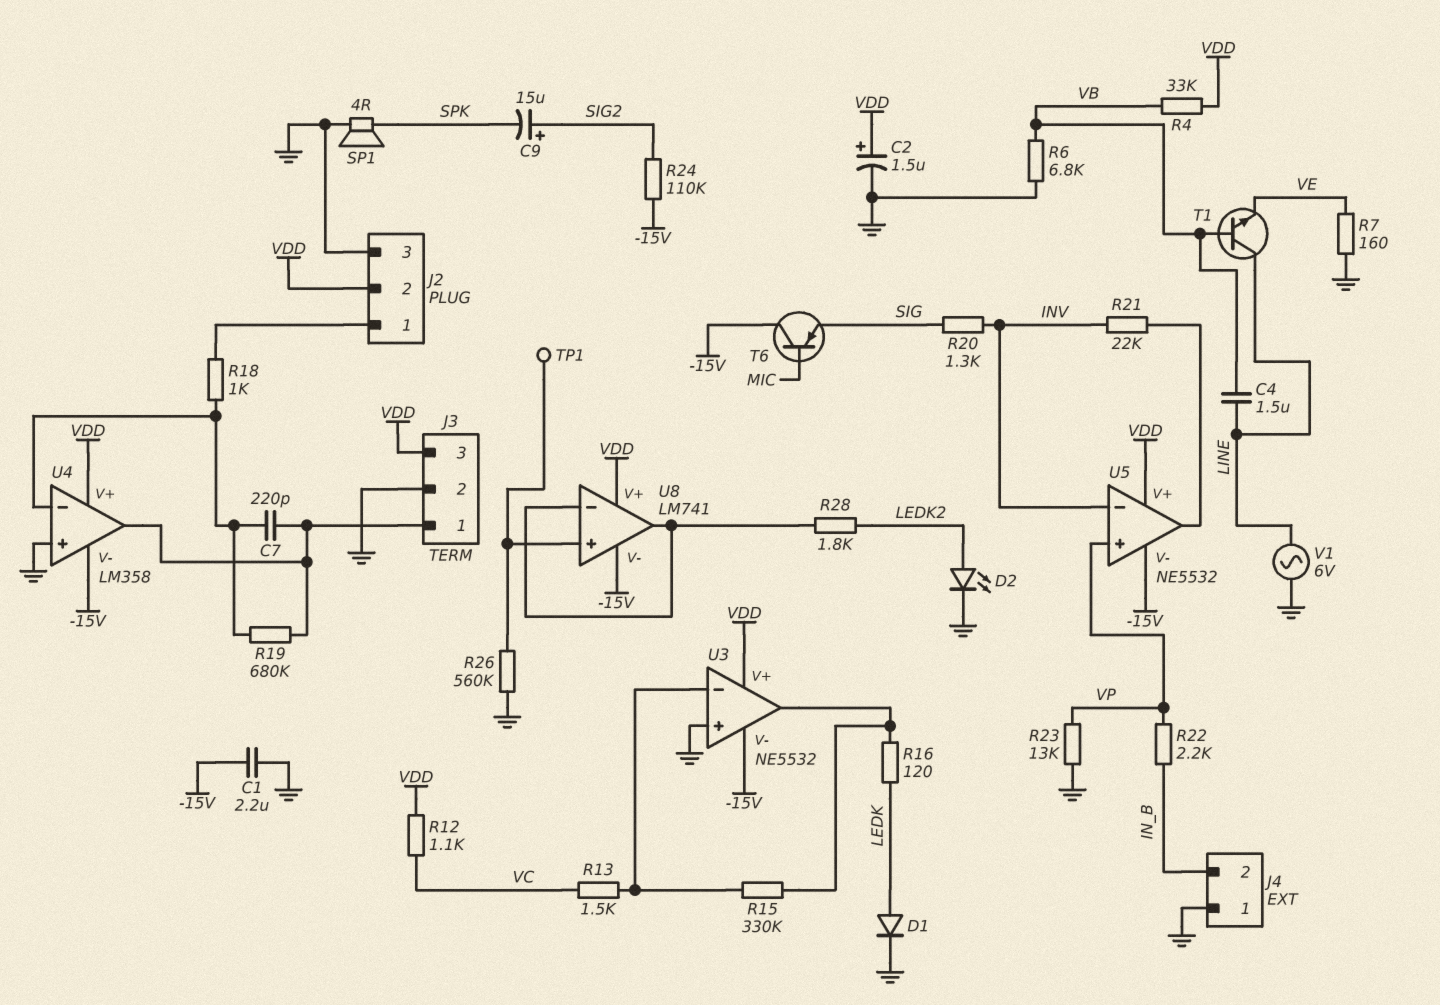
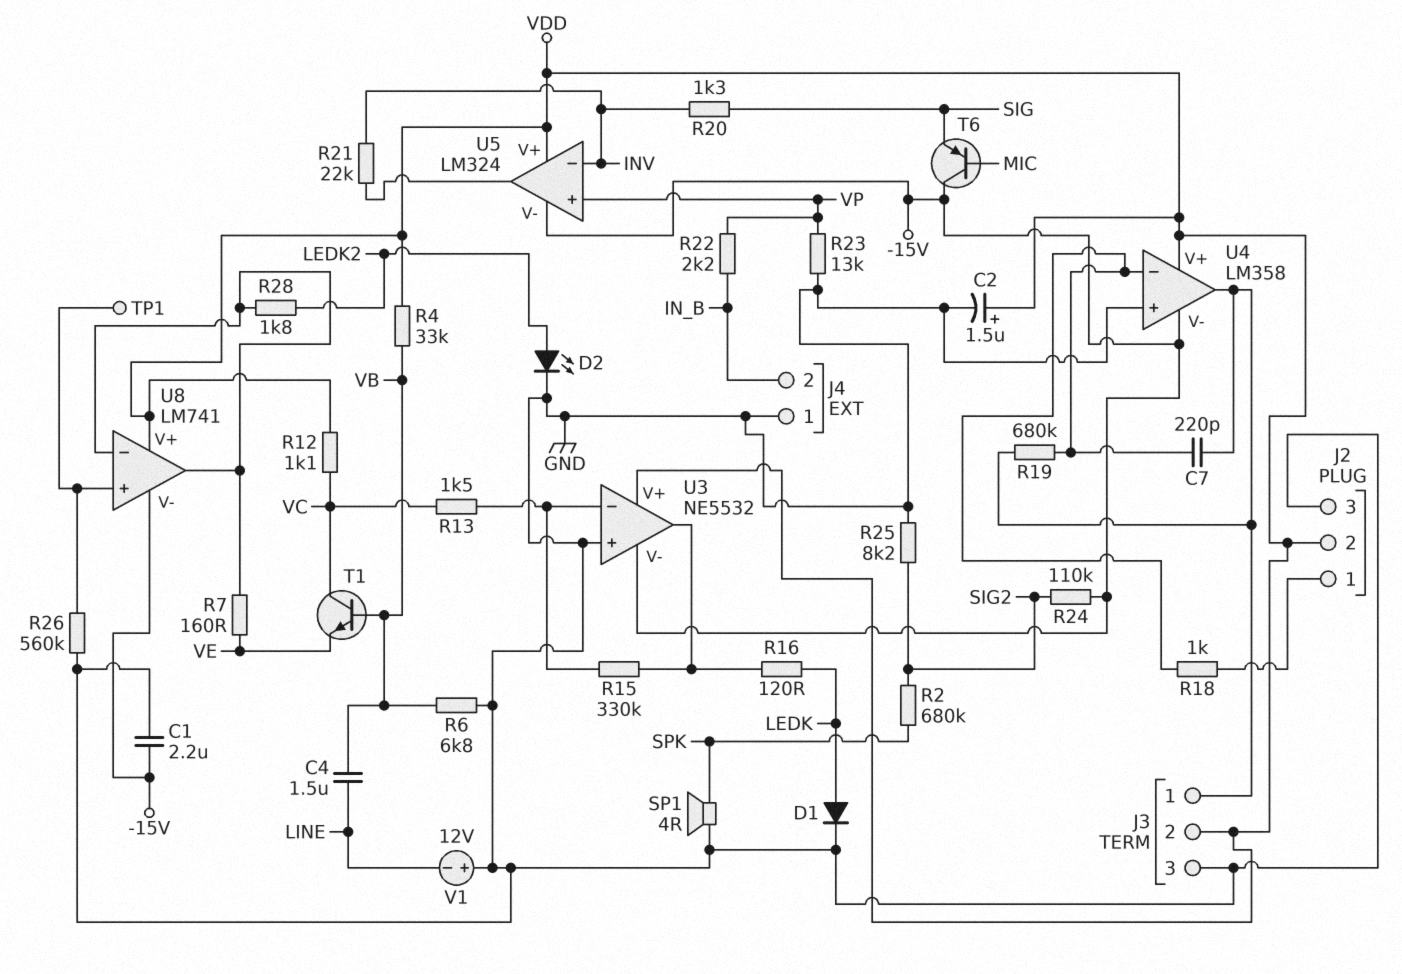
C9: 15uF (plus SIG2, minus SPK) -> none
J3 pin 2: GND -> VDD
J3 pin 3: VDD -> GND
R2: none -> 680k (SIG2, SPK)
R7: 160 (GND, VE) -> 160 (U8/in-, VE)
R25: none -> 8.2k (GND, SIG2)
T1: NPN (B VB, C LINE, E VE) -> NPN (B VB, C VC, E VE)
U5: NE5532 -> LM324
V1: AC 6V (GND, LINE) -> 12V (plus GND, minus LINE)

